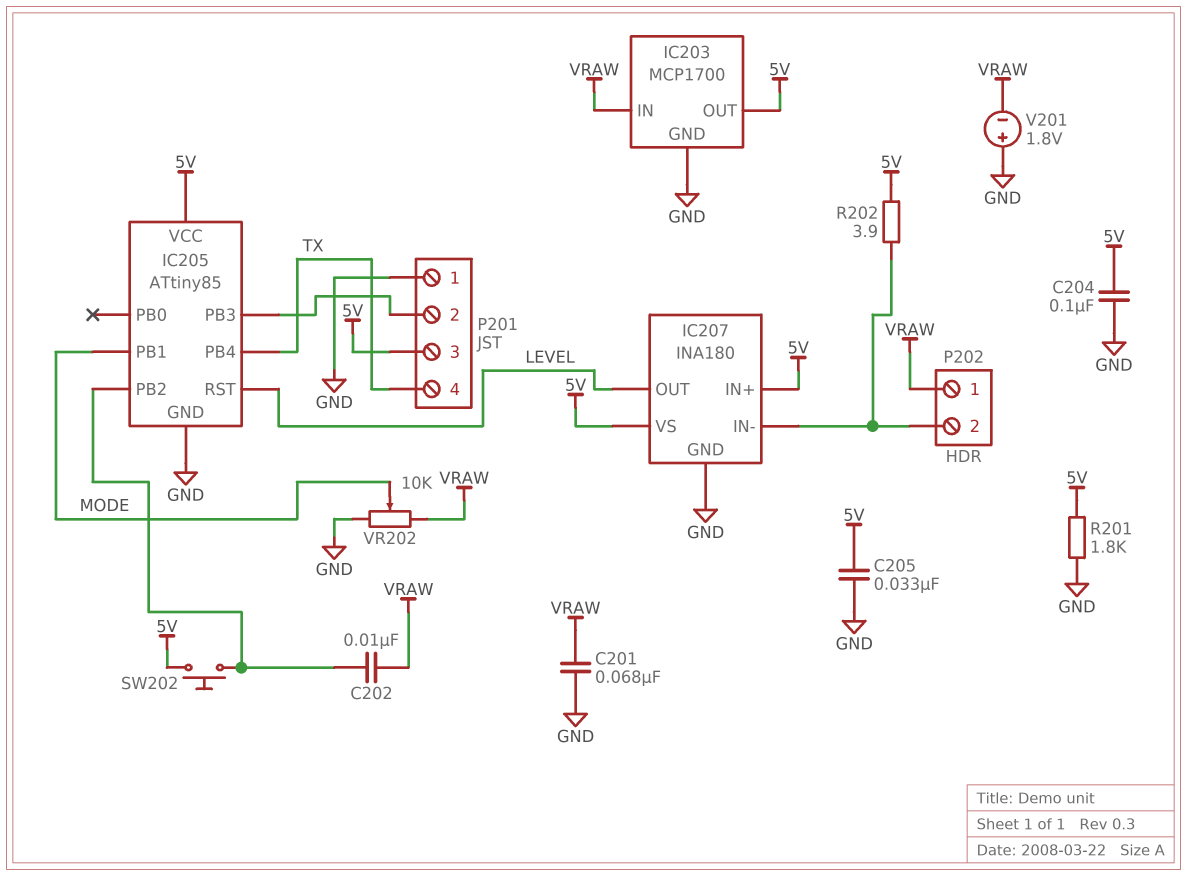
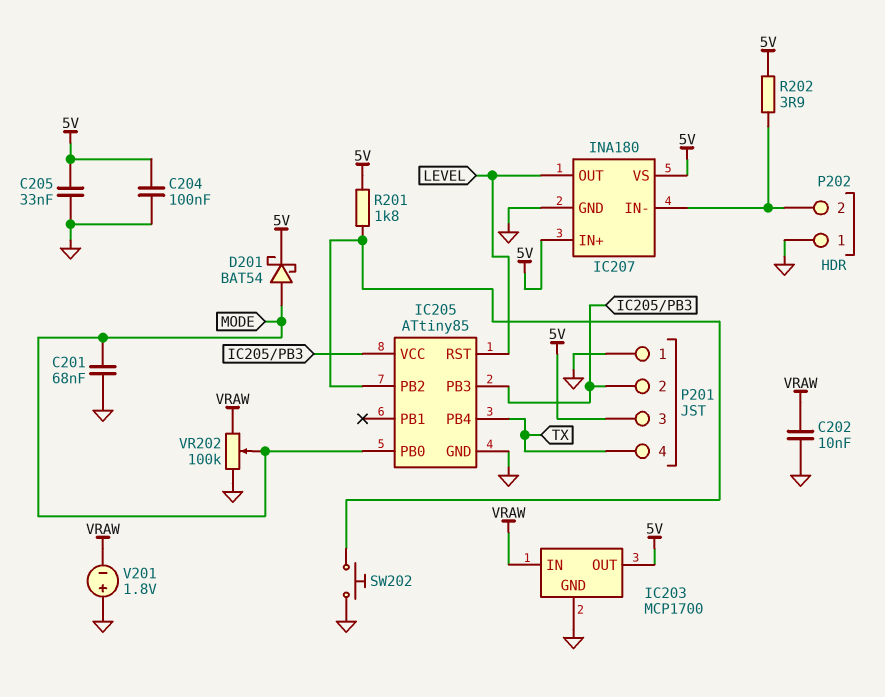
C201: 68nF (GND, VRAW) -> 68nF (GND, MODE)
C202: 10nF (IC205/PB2, VRAW) -> 10nF (GND, VRAW)
D201: none -> schottky BAT54 (A MODE, K 5V)
IC205 pin PB0: none -> MODE
IC205 pin PB1: MODE -> none
IC205 pin VCC: 5V -> IC205/PB3
P202 pin 1: VRAW -> GND
R201: 1.8k (5V, GND) -> 1.8k (5V, IC205/PB2)
SW202: button (5V, IC205/PB2) -> button (GND, IC205/PB2)
VR202: 10k (GND, VRAW, wiper MODE) -> 100k (GND, VRAW, wiper MODE)

